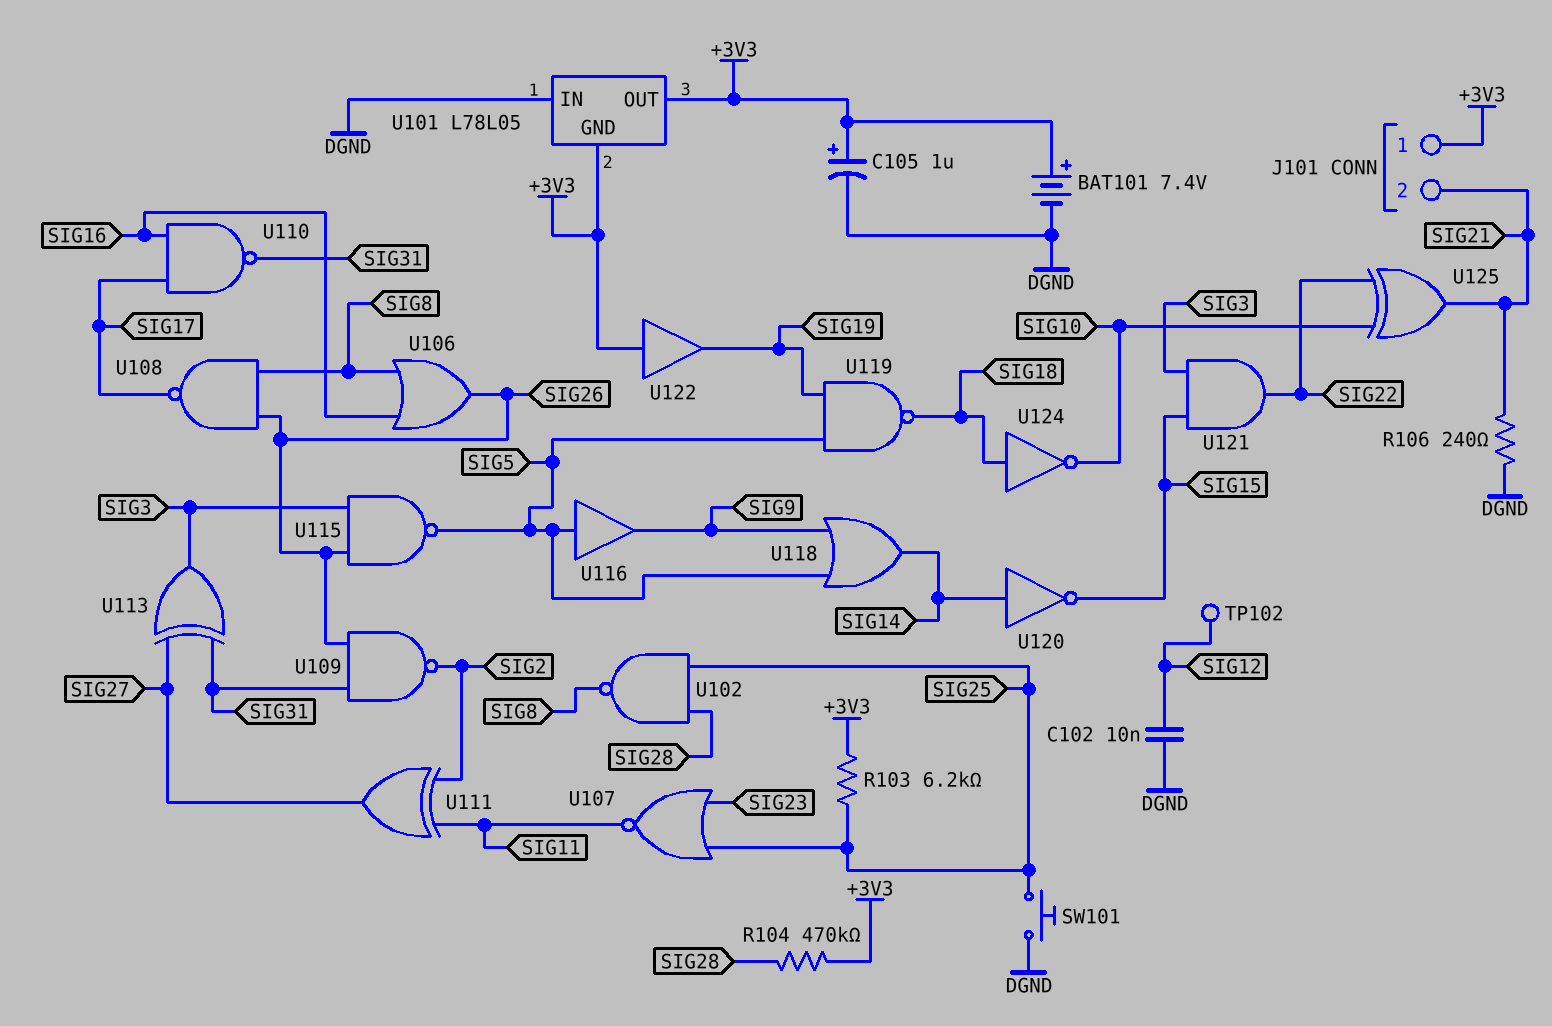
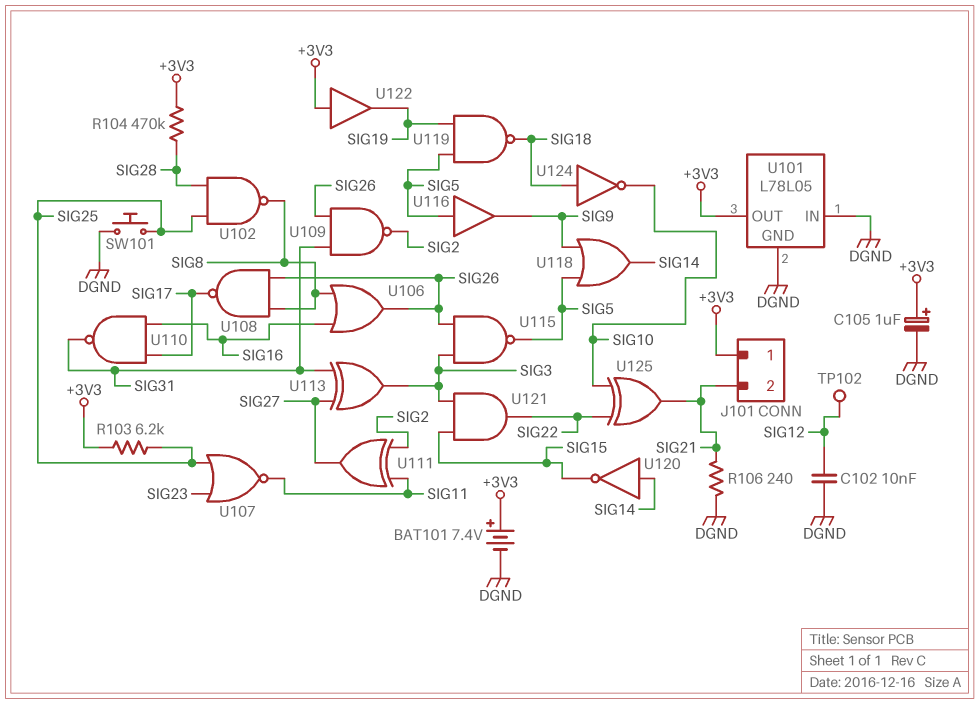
U101 pin GND: +3V3 -> DGND

